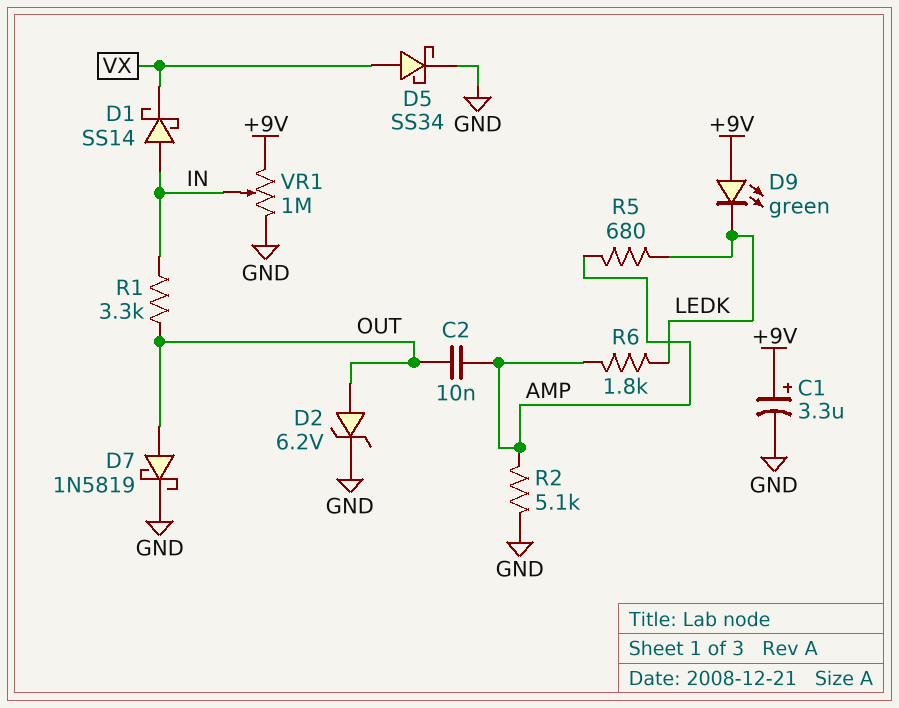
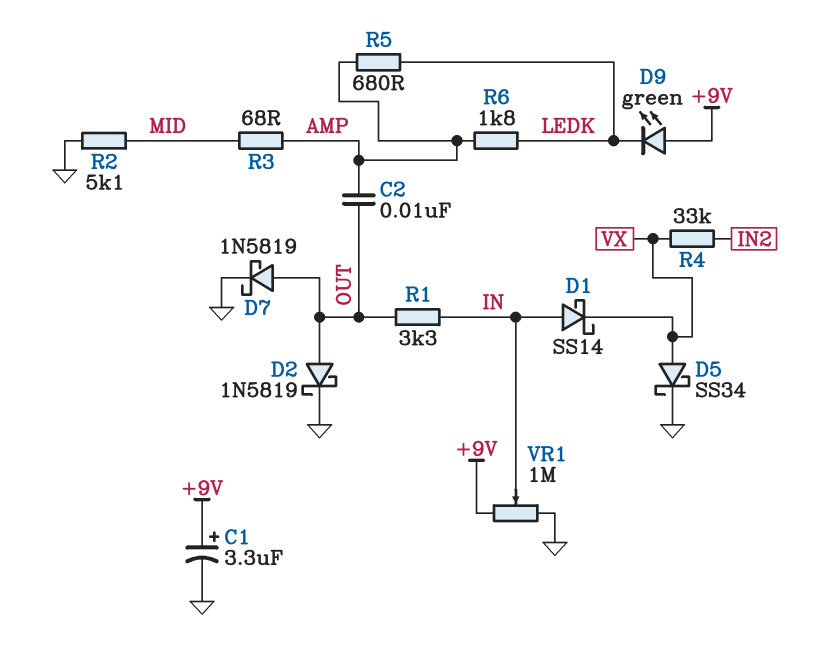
D2: zener 6.2V (A OUT, K GND) -> schottky 1N5819 (A OUT, K GND)
R2: 5.1k (AMP, GND) -> 5.1k (GND, MID)
R3: none -> 68 (AMP, MID)
R4: none -> 33k (IN2, VX)

